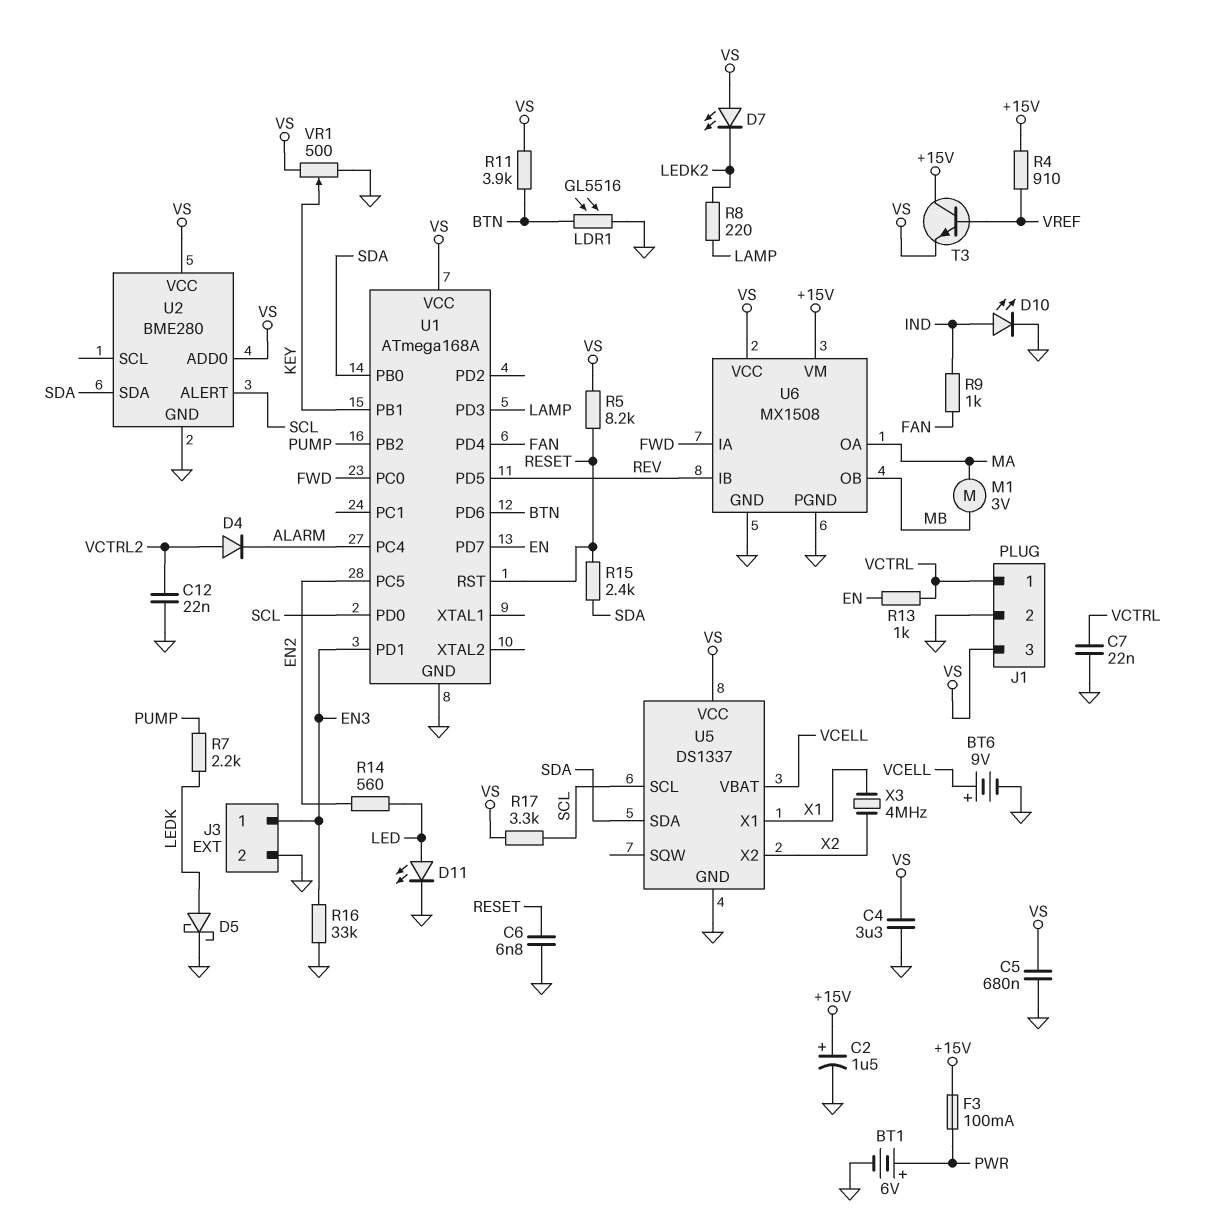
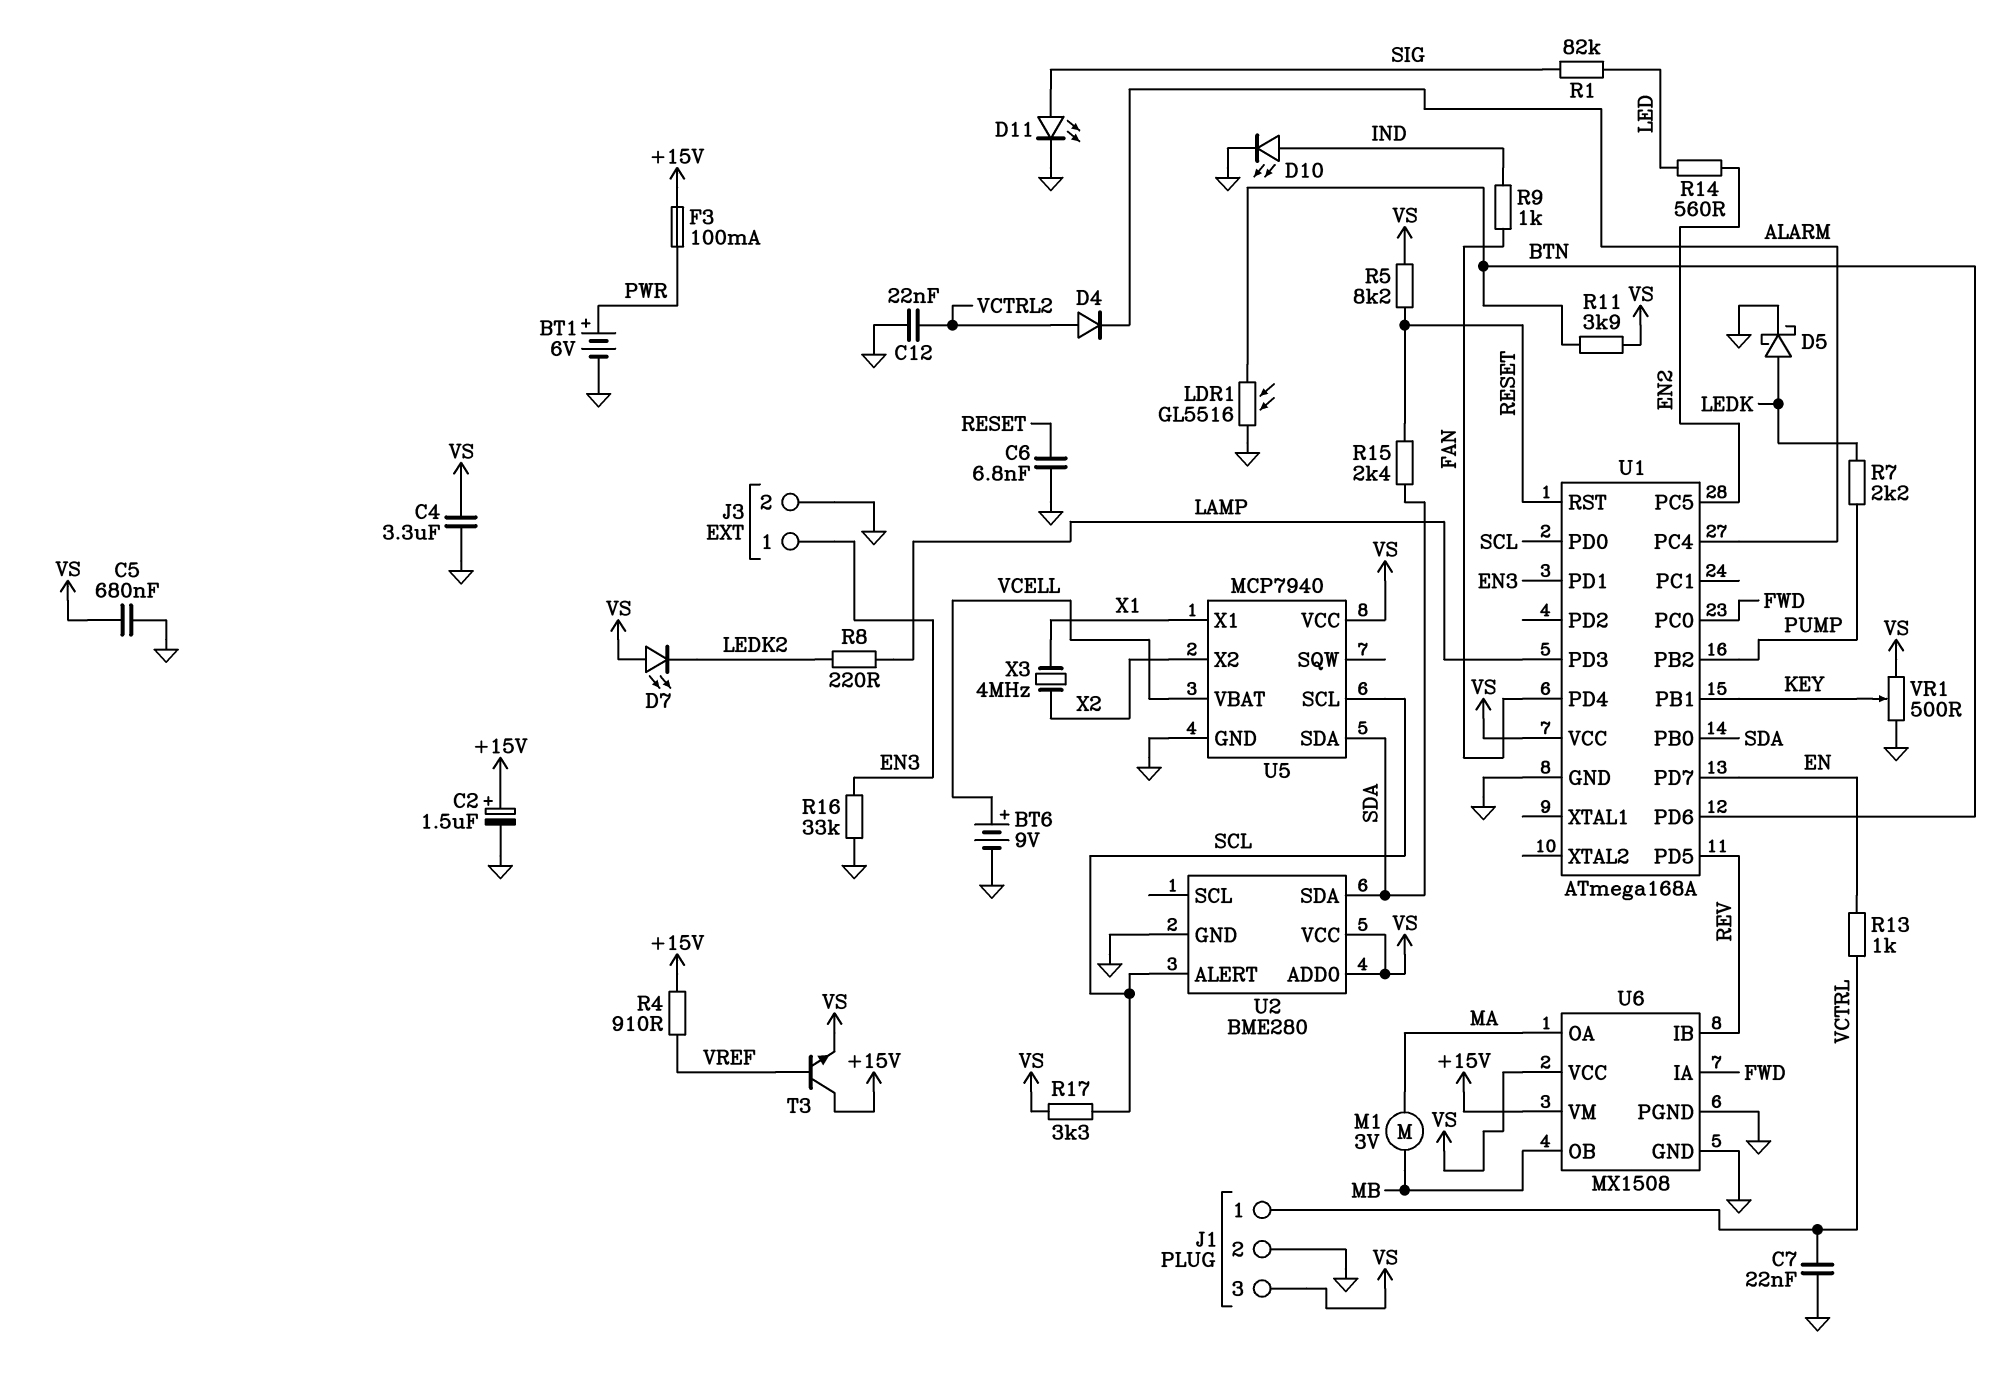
D11: LED (A LED, K GND) -> LED (A SIG, K GND)
R1: none -> 82k (LED, SIG)
U5: DS1337 -> MCP7940

